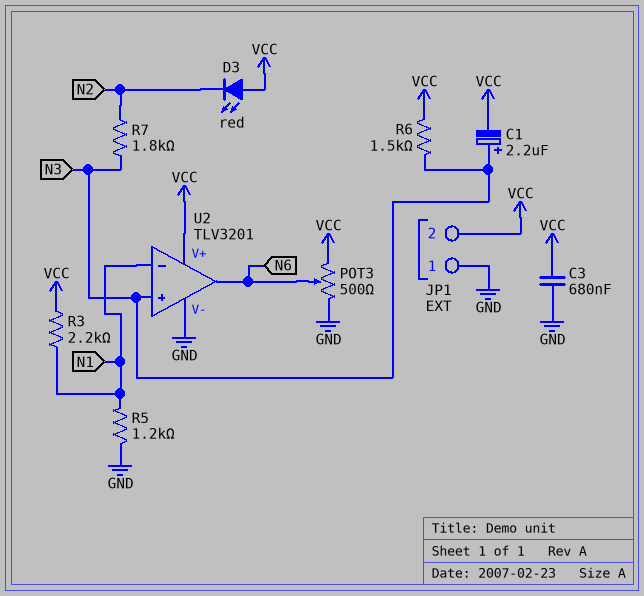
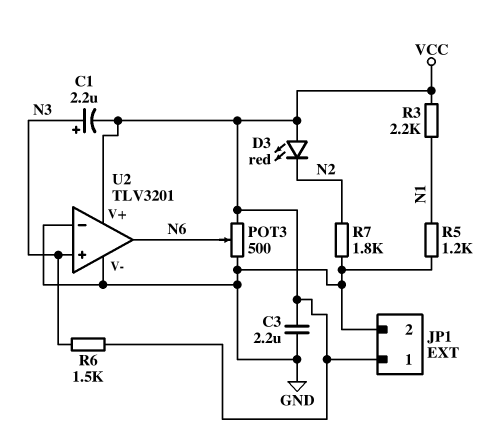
C3: 680nF (GND, VCC) -> 2.2uF (GND, VCC)
JP1 pin 1: GND -> VCC
JP1 pin 2: VCC -> GND
R7: 1.8k (N2, N3) -> 1.8k (GND, N2)
U2 pin in-: N1 -> GND

